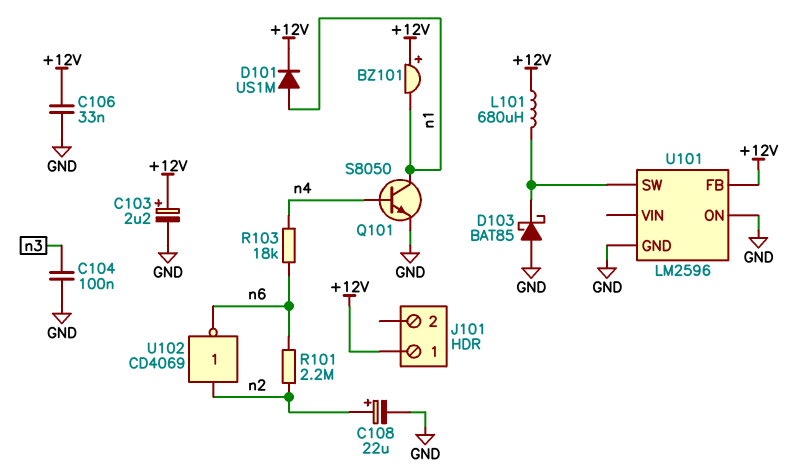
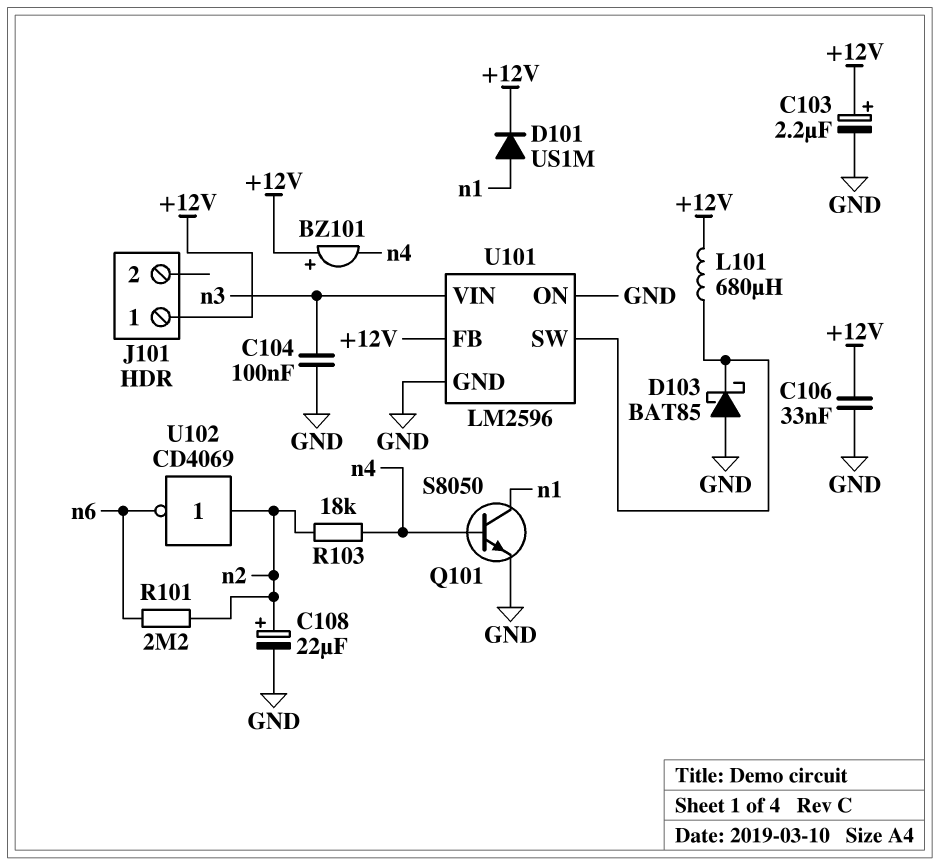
BZ101: buzzer (plus +12V, minus n1) -> buzzer (plus +12V, minus n4)
R103: 18k (n4, n6) -> 18k (n2, n4)
U101 pin VIN: none -> n3

